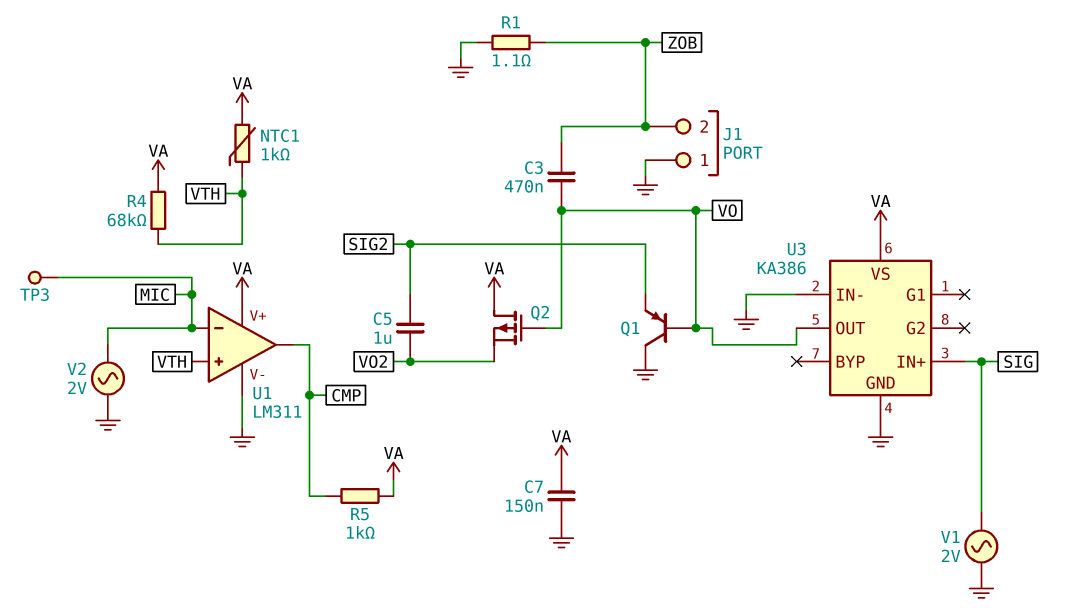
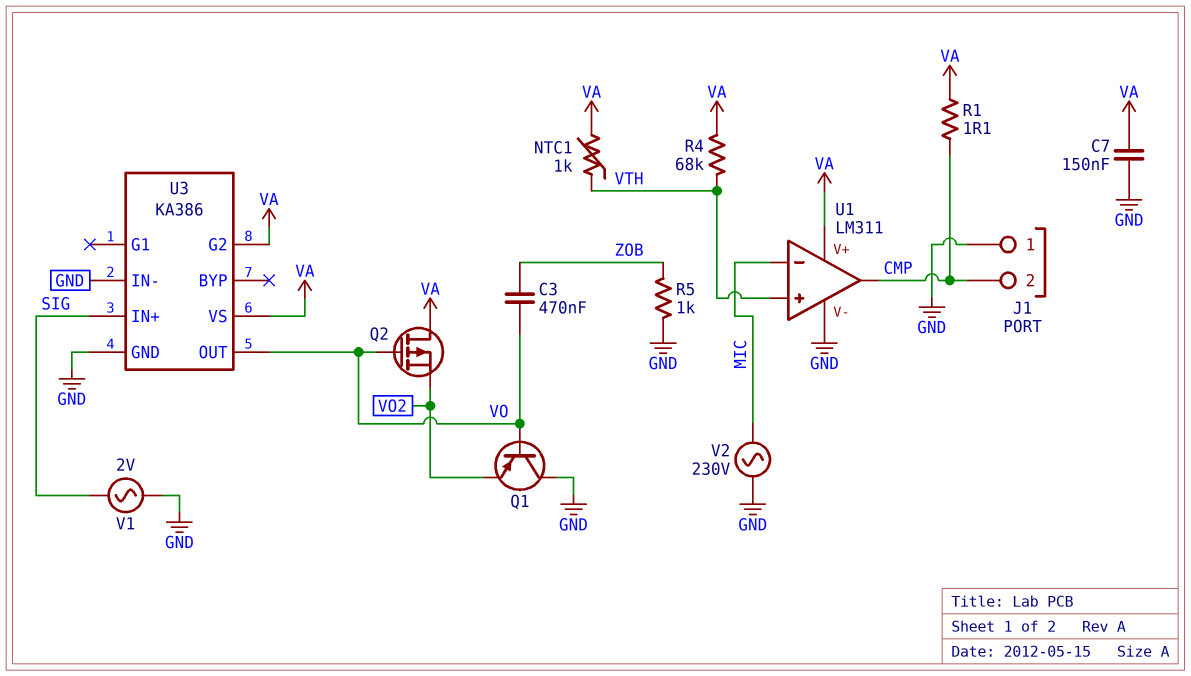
C5: 1uF (SIG2, VO2) -> none
J1 pin 2: ZOB -> CMP
Q1: PNP (B VO, C GND, E SIG2) -> PNP (B VO, C GND, E VO2)
R1: 1.1 (GND, ZOB) -> 1.1 (CMP, VA)
R5: 1k (CMP, VA) -> 1k (GND, ZOB)
TP3: test point (MIC) -> none
U3 pin G2: none -> VA
V2: AC 2V (GND, MIC) -> AC 230V (GND, MIC)

